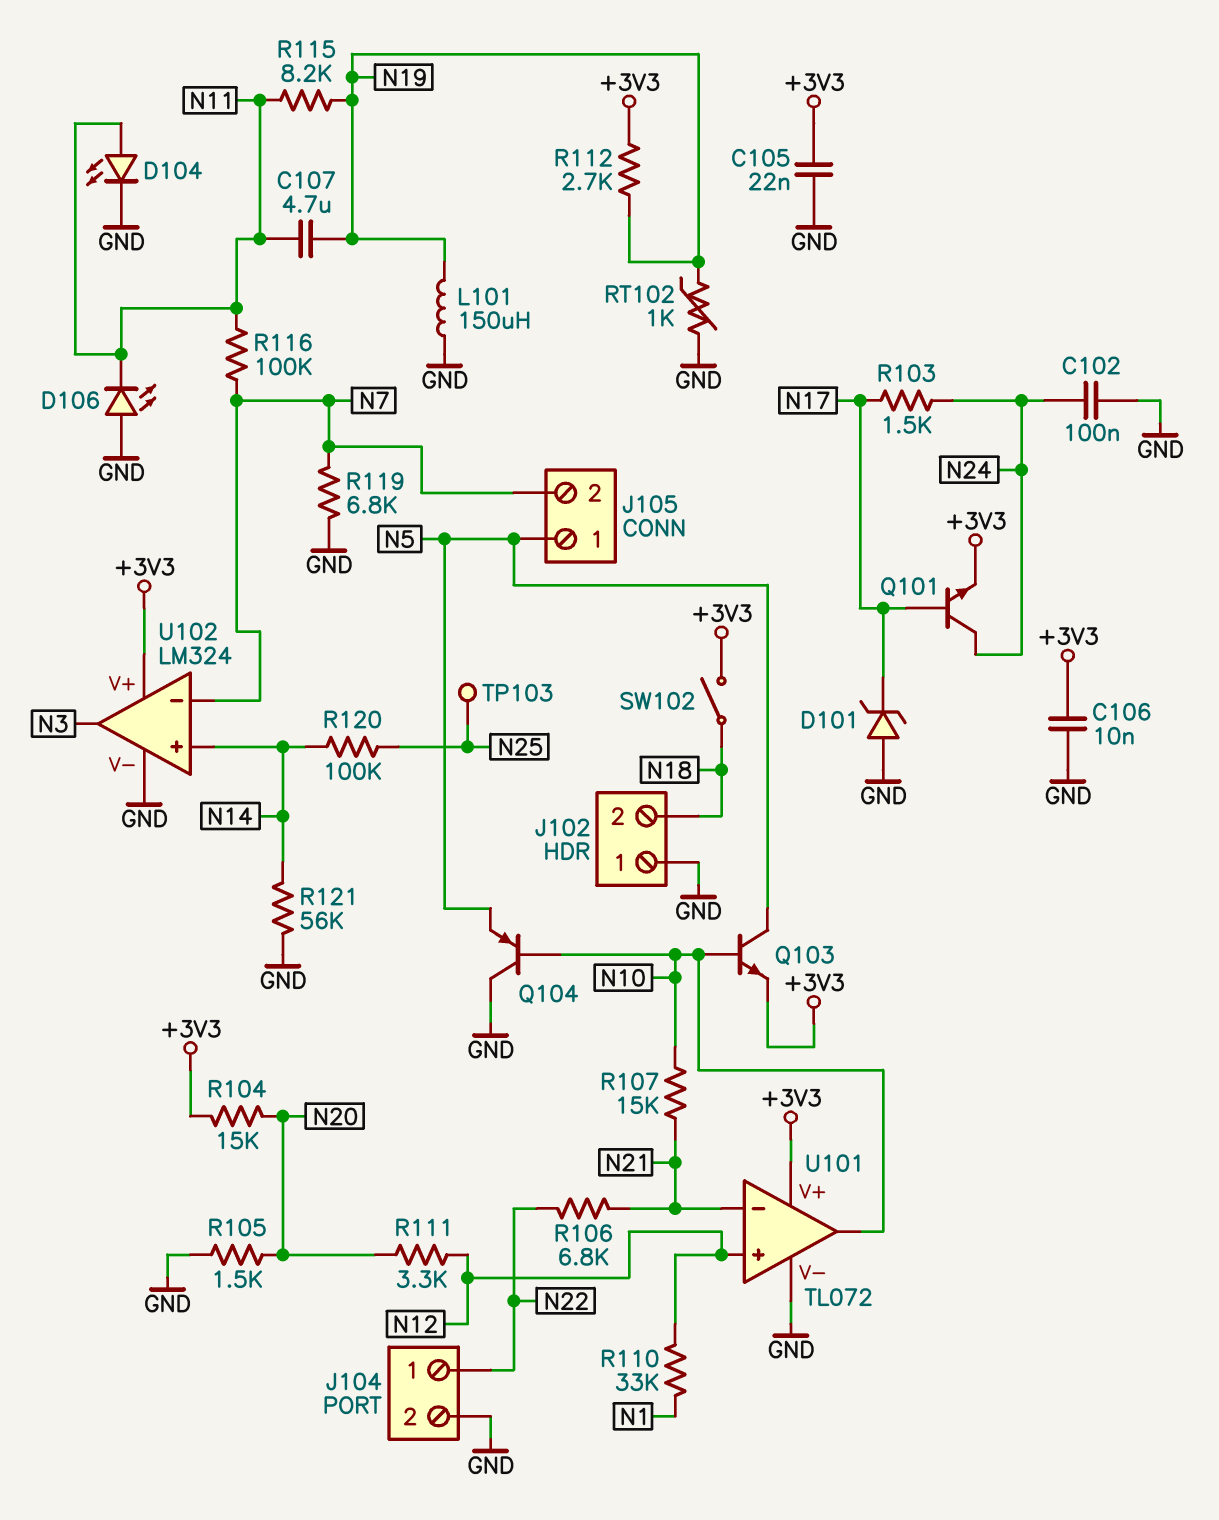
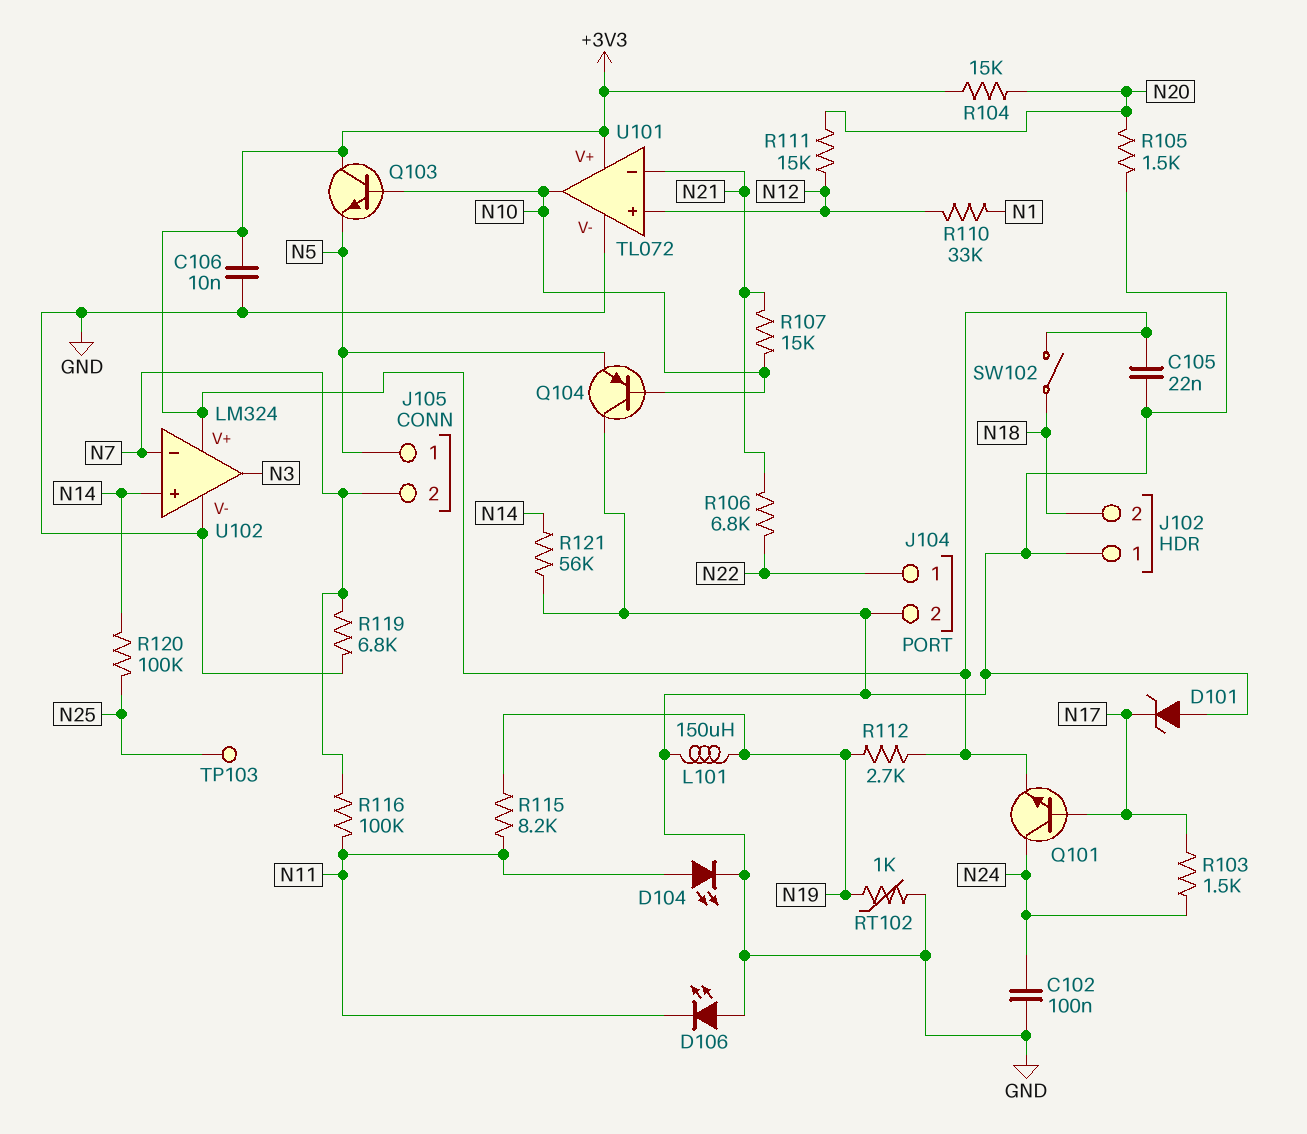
C107: 4.7uF (N11, N19) -> none
Q103: NPN (B N10, C N5, E +3V3) -> NPN (B N10, C +3V3, E N5)
R111: 3.3k (N12, N20) -> 15k (N12, N20)

